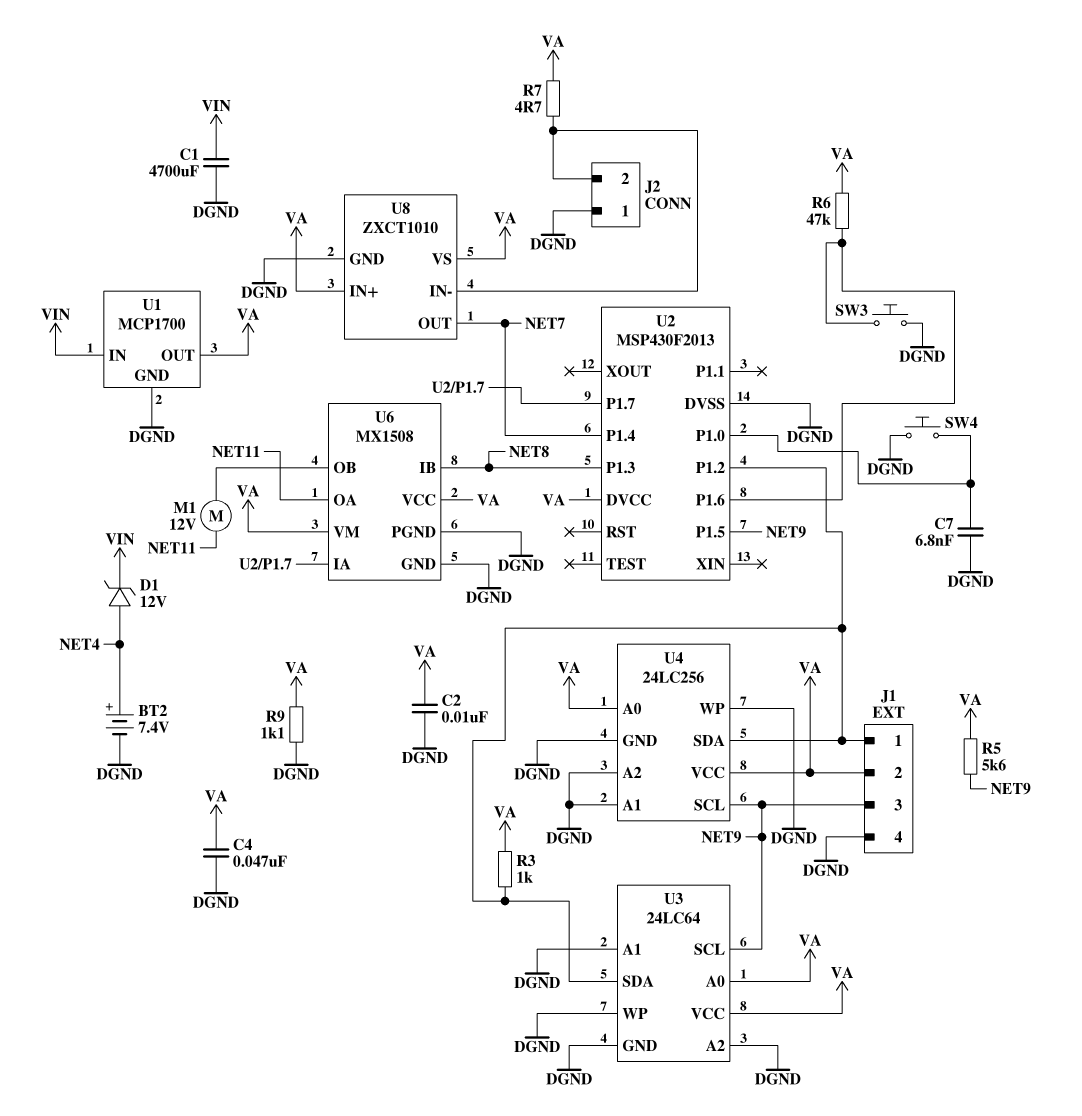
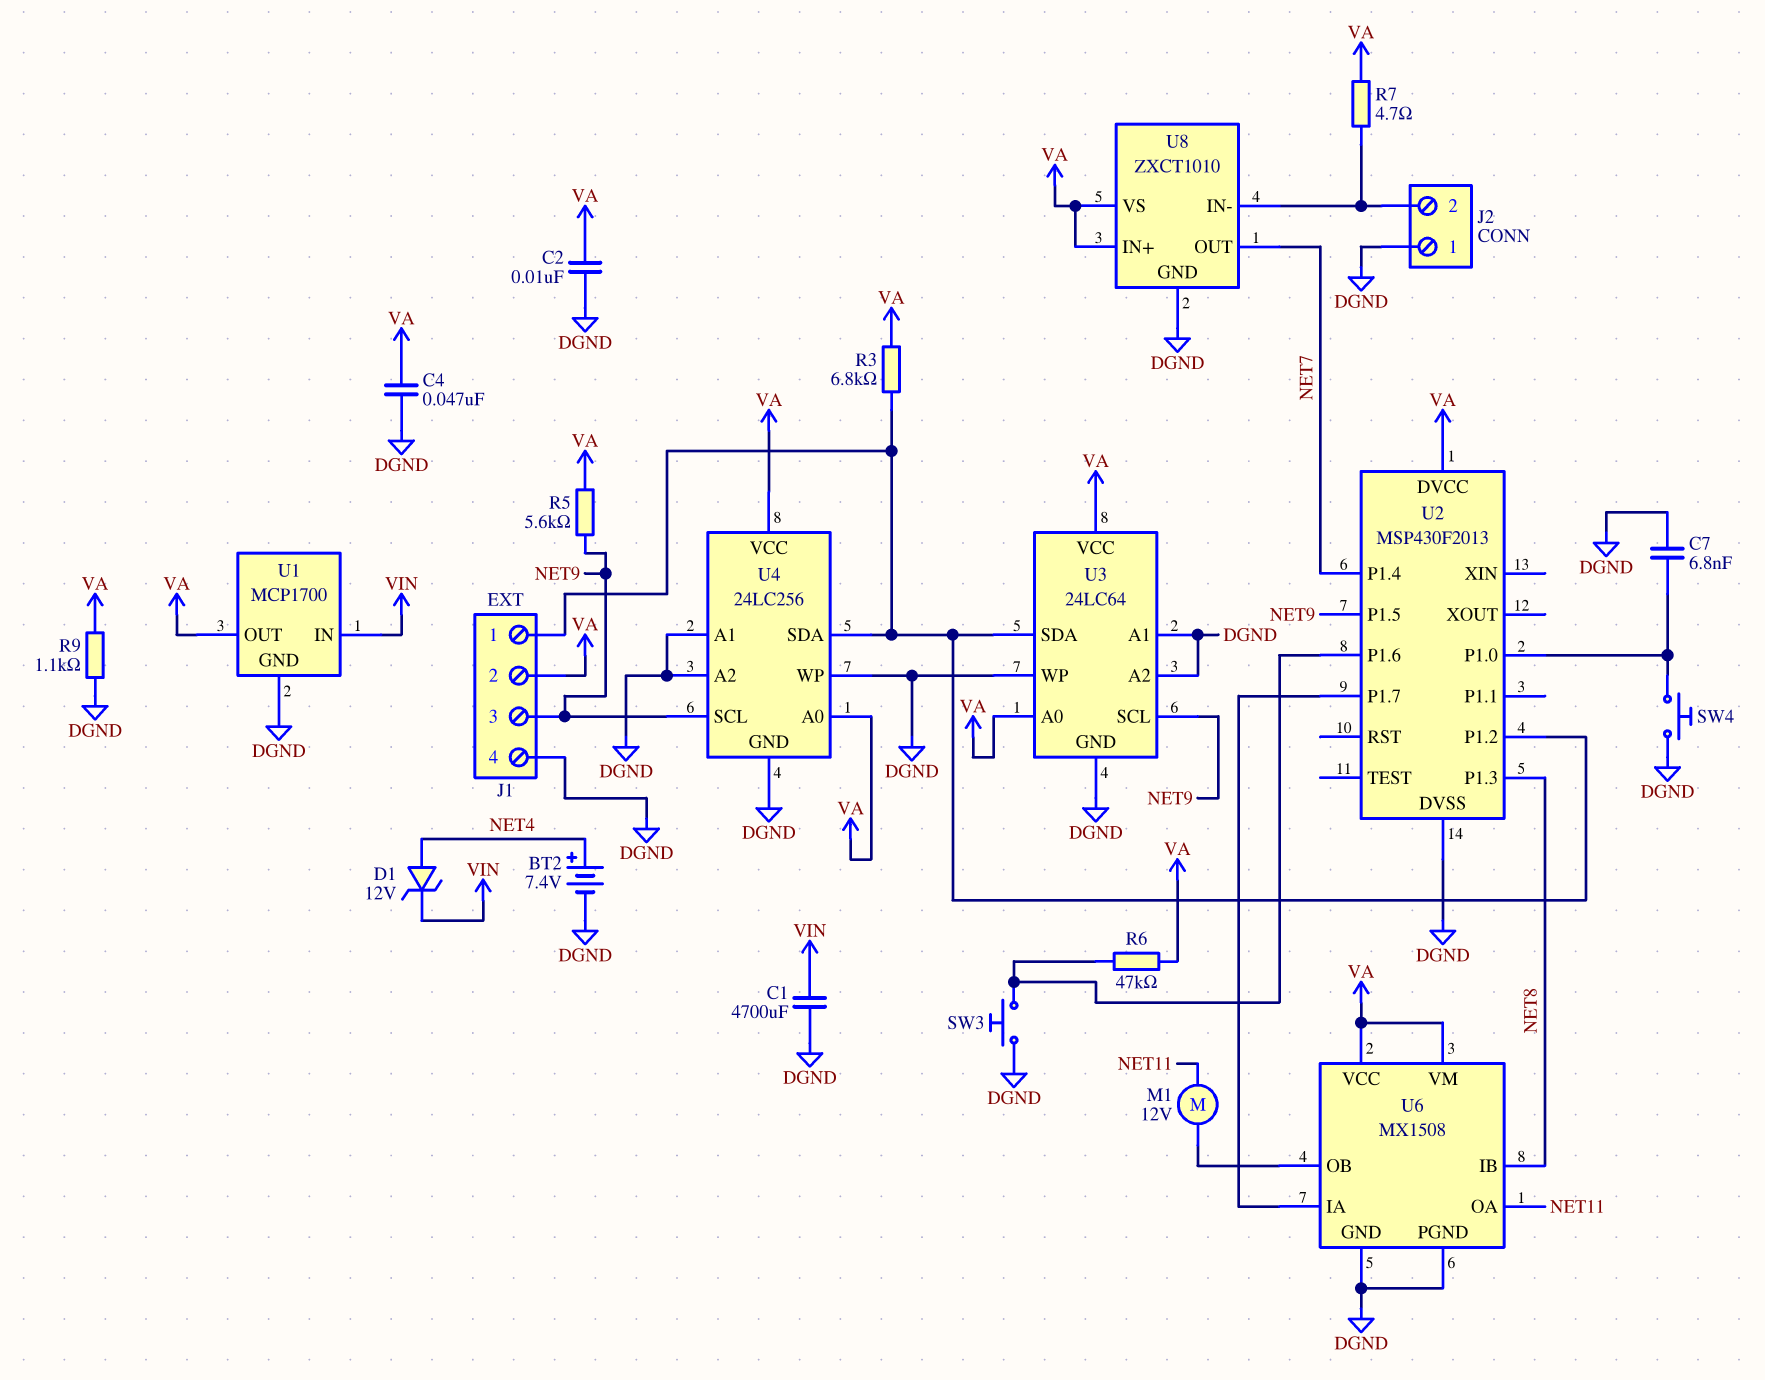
R3: 1k (J1/1, VA) -> 6.8k (J1/1, VA)

